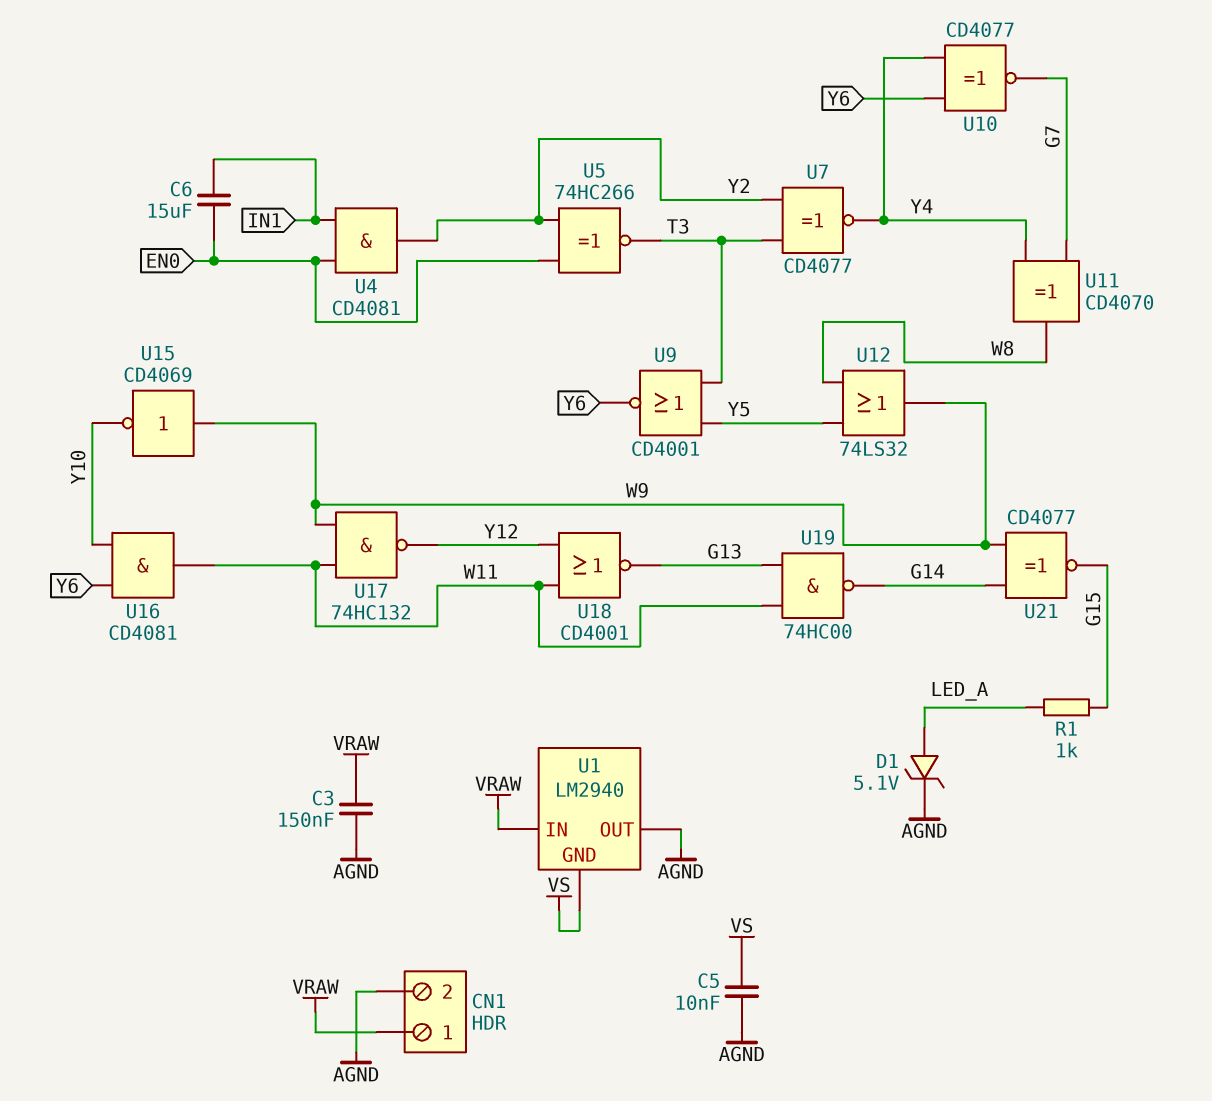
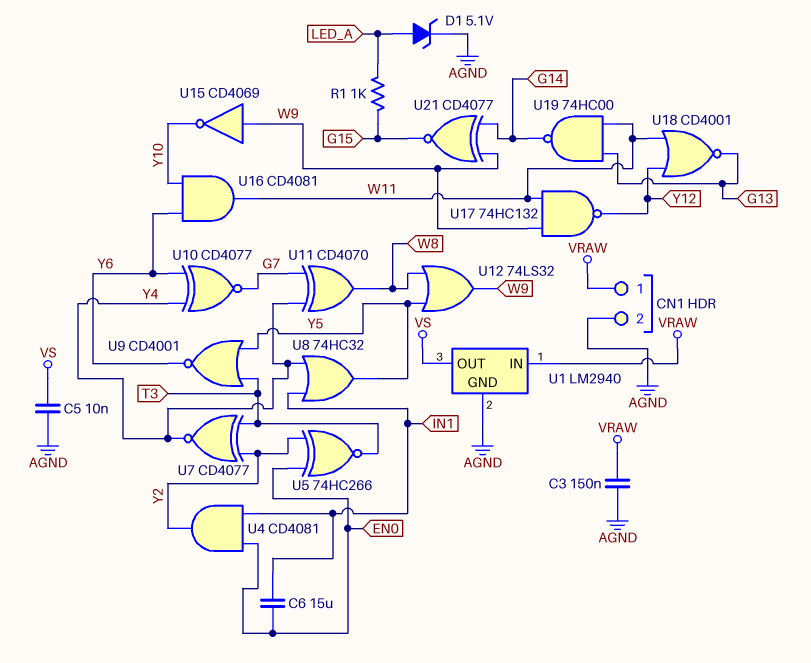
U1 pin GND: VS -> AGND
U1 pin OUT: AGND -> VS
U8: none -> OR 74HC32 (in IN1, in Y4, out Y5)

